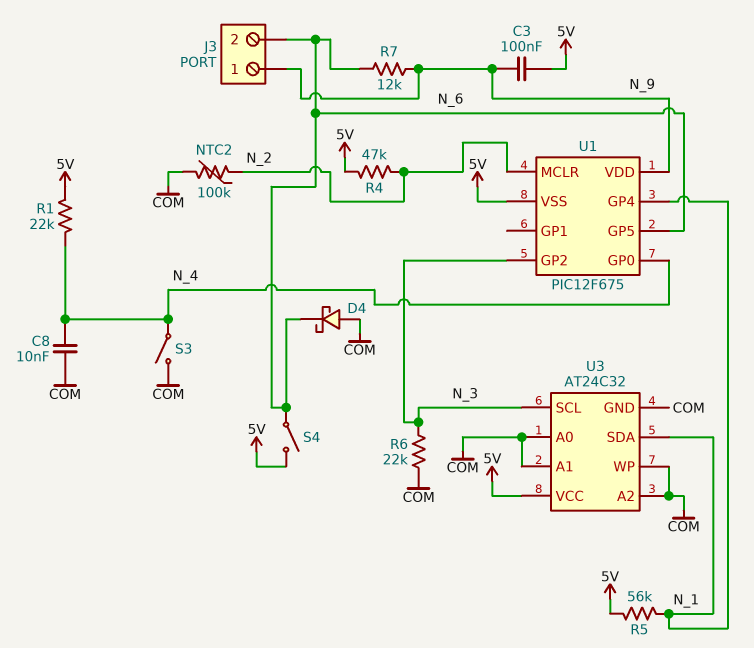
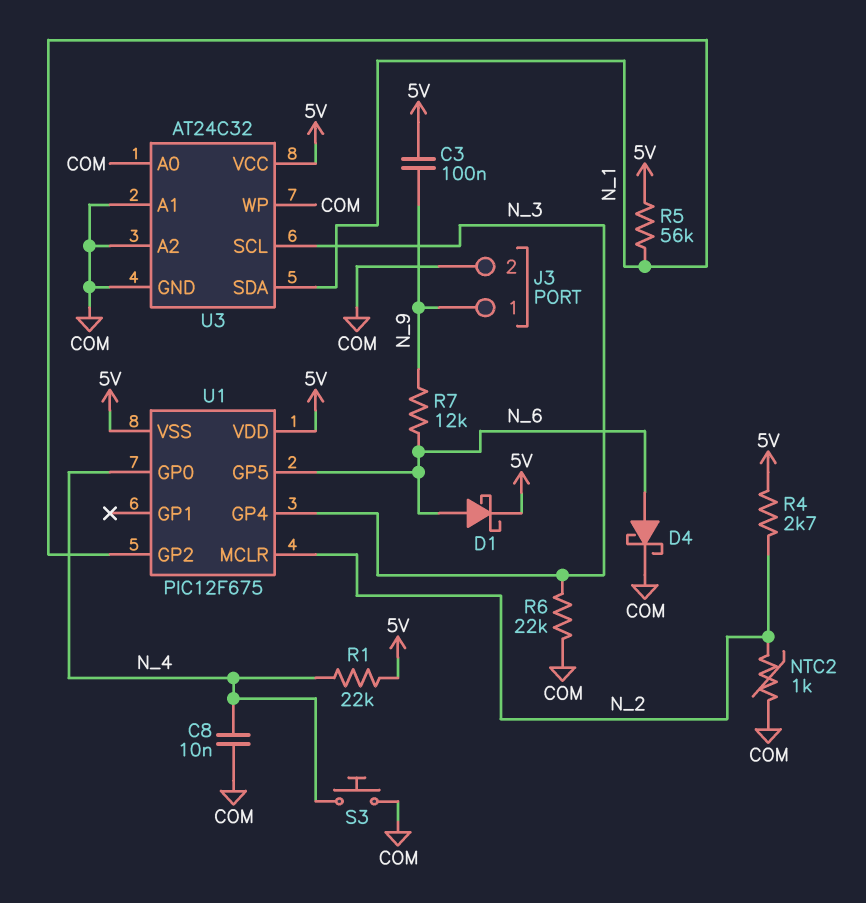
D1: none -> schottky (A N_6, K 5V)
D4: schottky (A COM, K N_6) -> schottky (A N_6, K COM)
J3 pin 2: N_6 -> COM
NTC2: 100k (COM, N_2) -> 1k (COM, N_2)
R4: 47k (5V, N_2) -> 2.7k (5V, N_2)
S3: switch (COM, N_4) -> button (COM, N_4)
S4: switch (5V, N_6) -> none
U1 pin GP2: N_3 -> N_1
U1 pin GP4: N_1 -> N_3
U1 pin VDD: N_9 -> 5V

